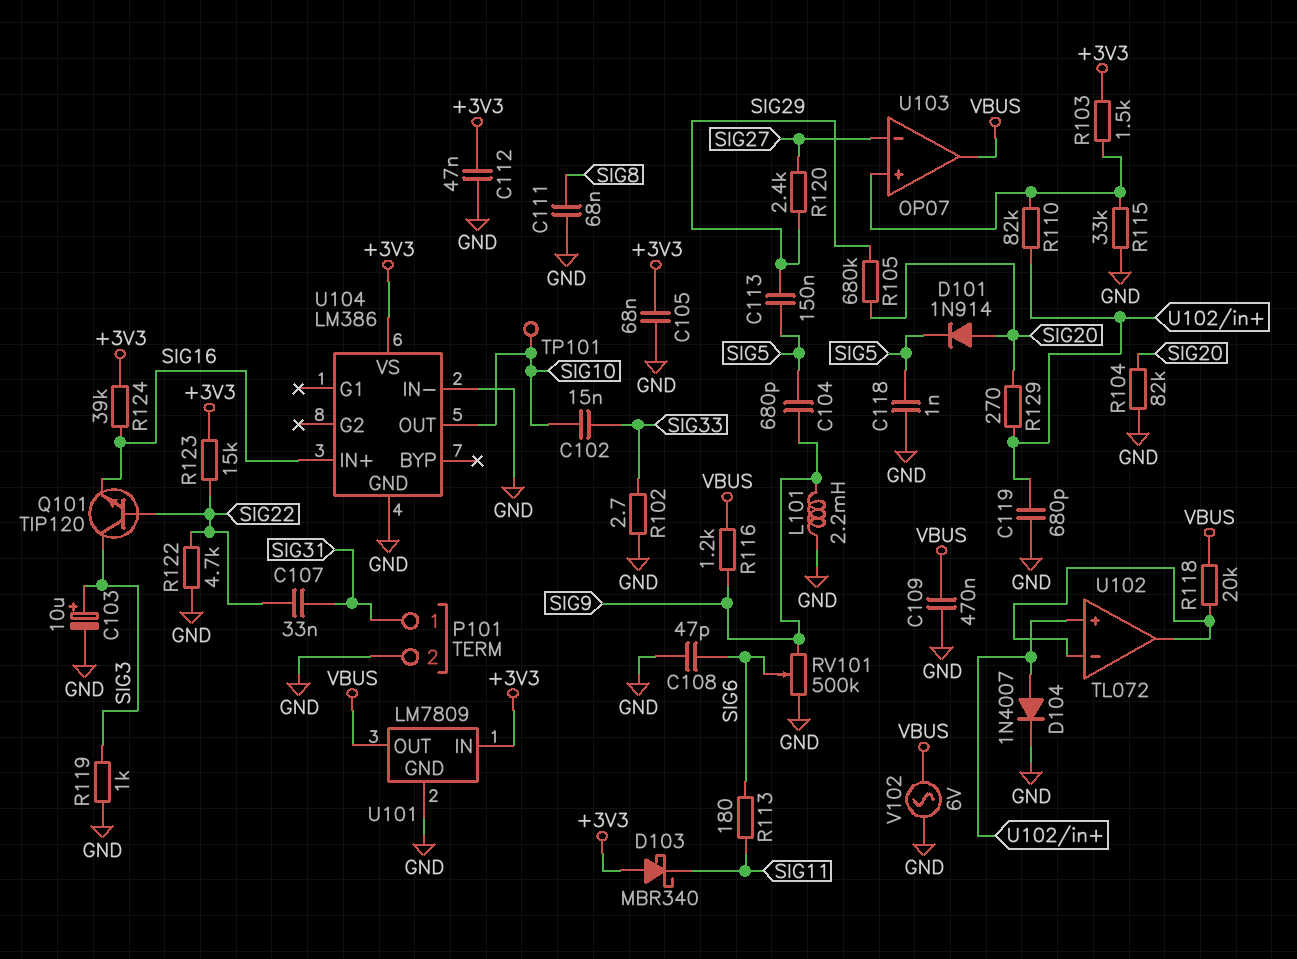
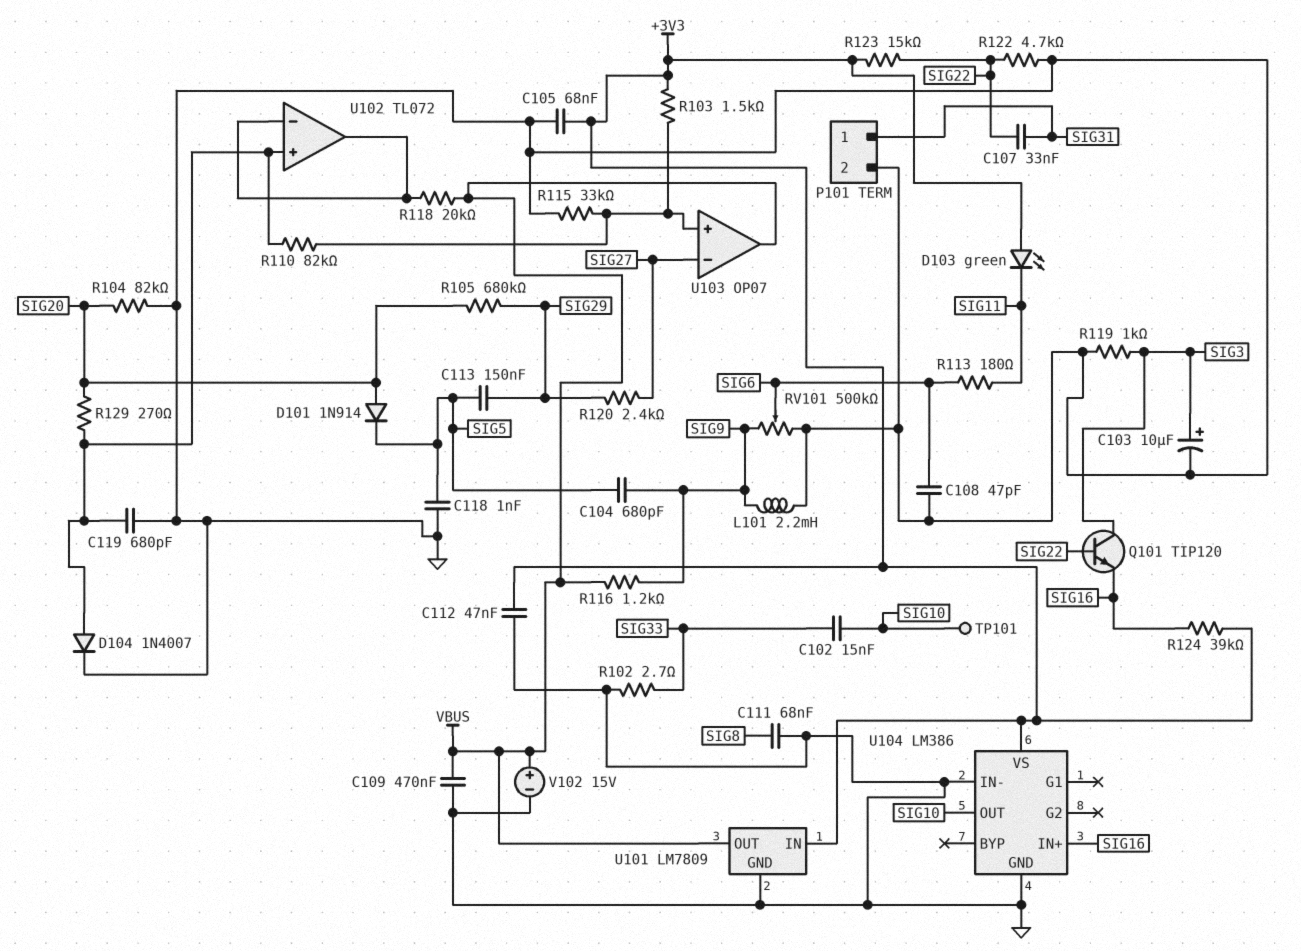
D103: schottky MBR340 (A +3V3, K SIG11) -> LED green (A +3V3, K SIG11)
V102: AC 6V (GND, VBUS) -> 15V (plus VBUS, minus GND)

